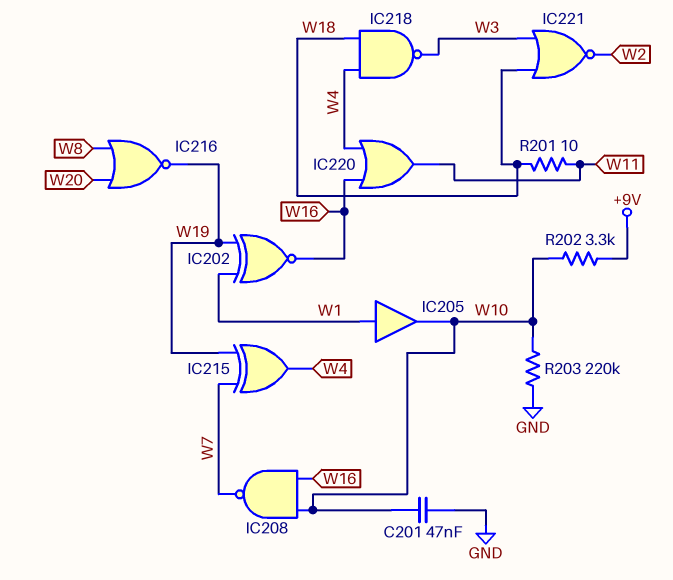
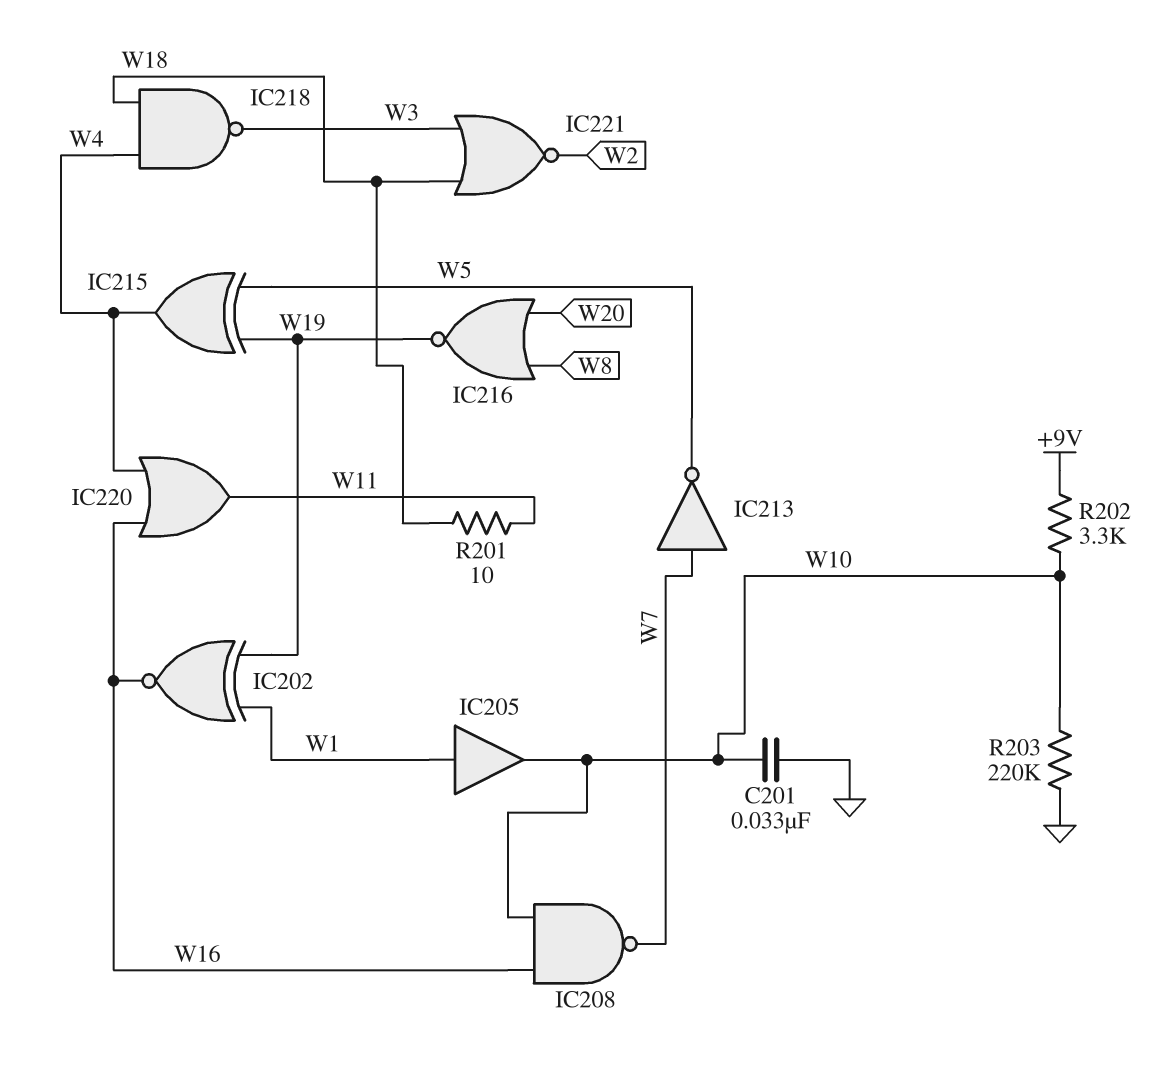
C201: 47nF (GND, W10) -> 33nF (GND, W10)
IC213: none -> NOT (in W7, out W5)
IC215: XOR (in W7, in W19, out W4) -> XOR (in W5, in W19, out W4)

